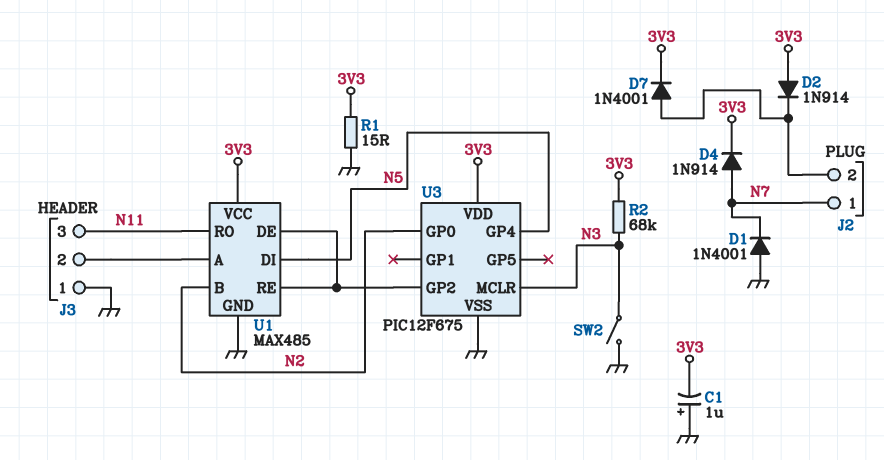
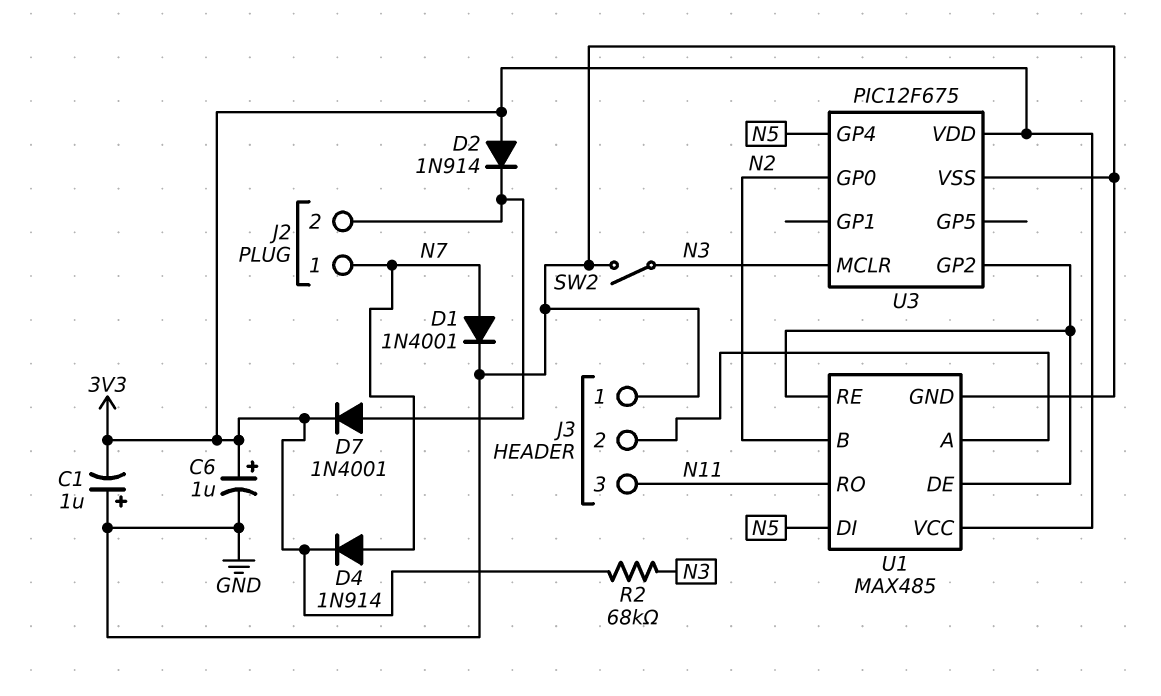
C6: none -> 1uF (plus 3V3, minus GND)
D1: diode 1N4001 (A GND, K N7) -> diode 1N4001 (A N7, K GND)
R1: 15 (3V3, GND) -> none

